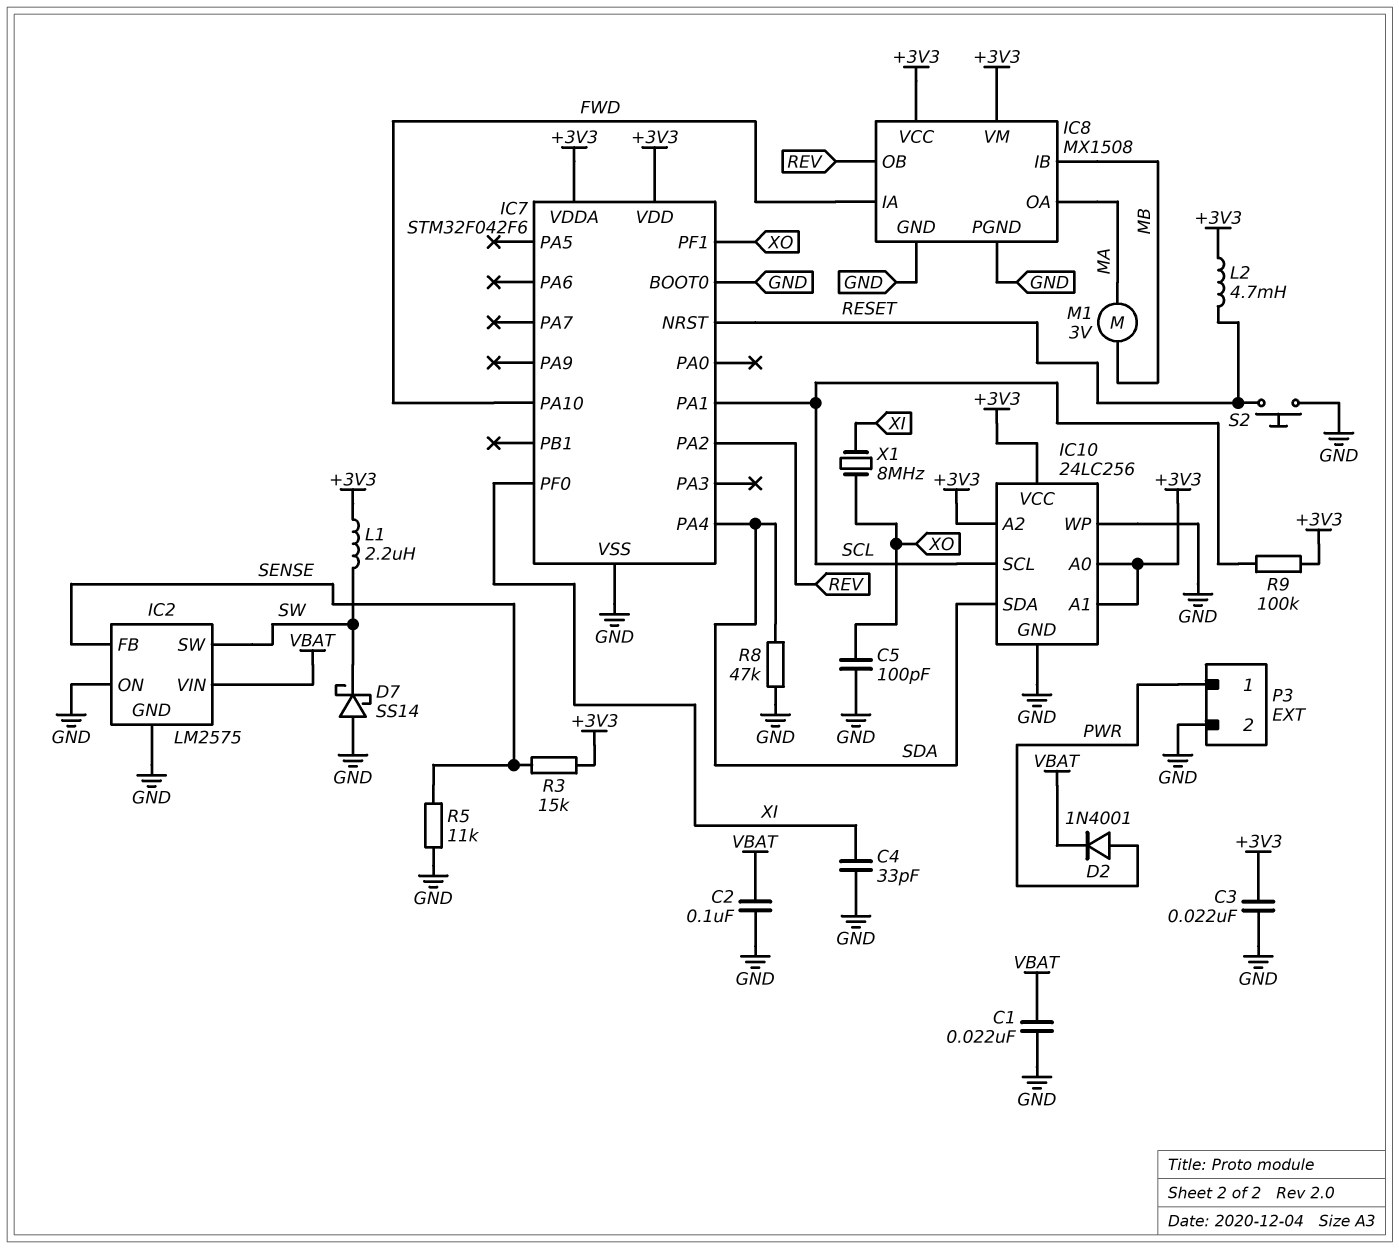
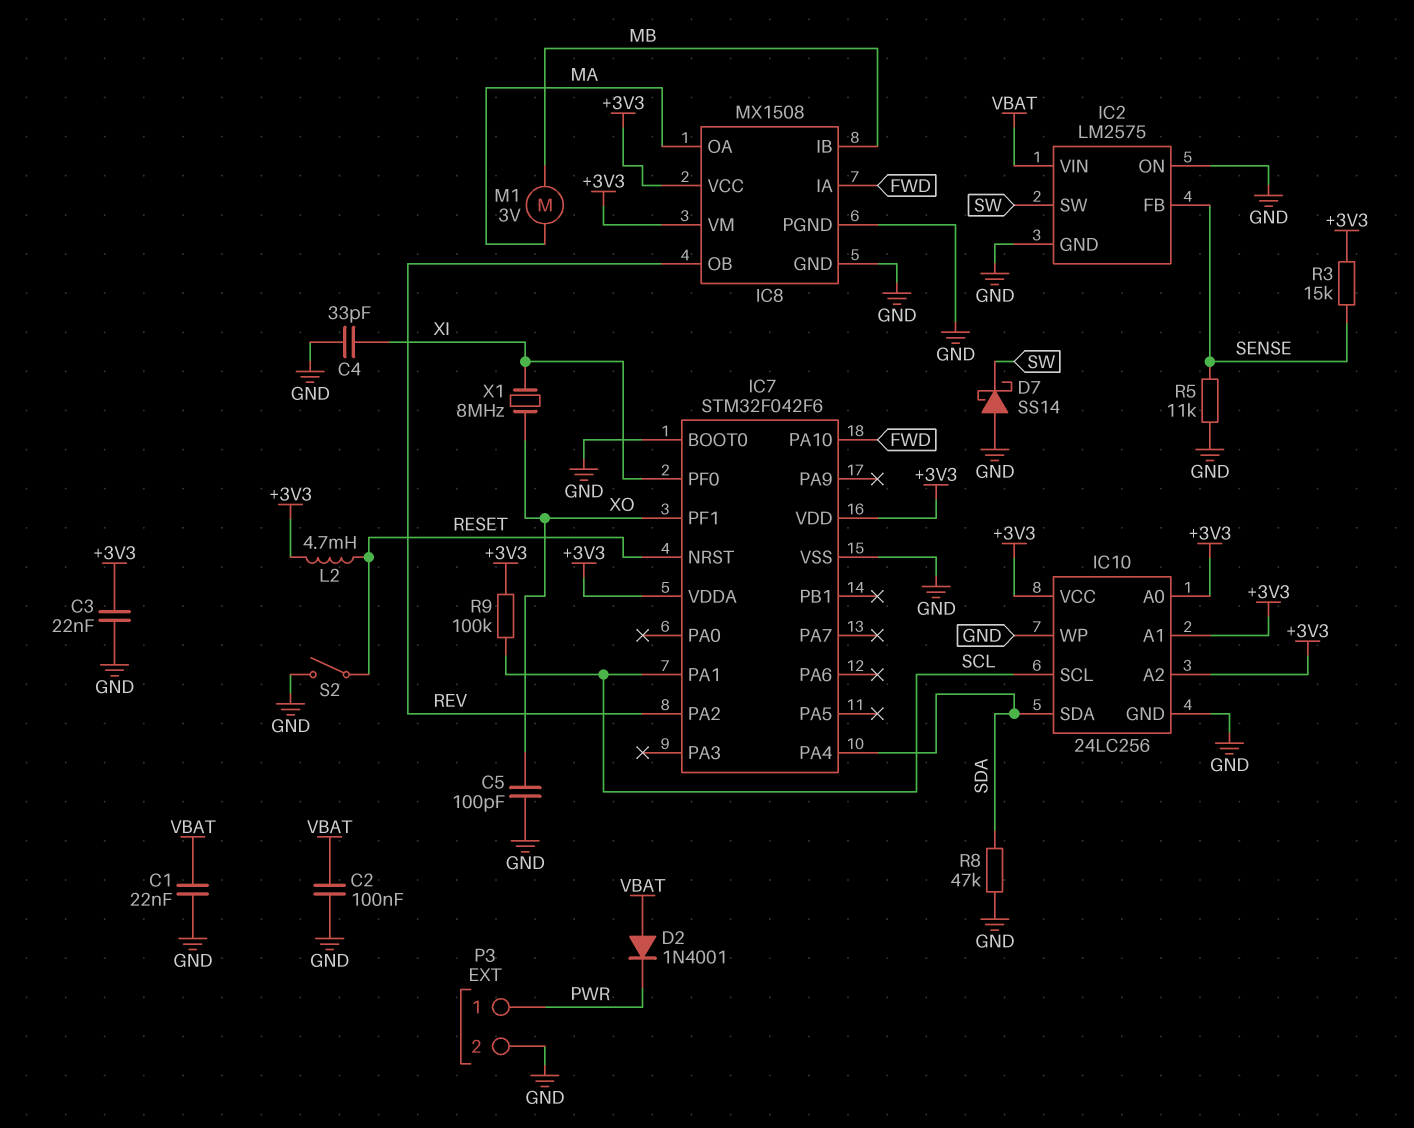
D2: diode 1N4001 (A PWR, K VBAT) -> diode 1N4001 (A VBAT, K PWR)
L1: 2.2uH (+3V3, SW) -> none
S2: button (GND, RESET) -> switch (GND, RESET)

